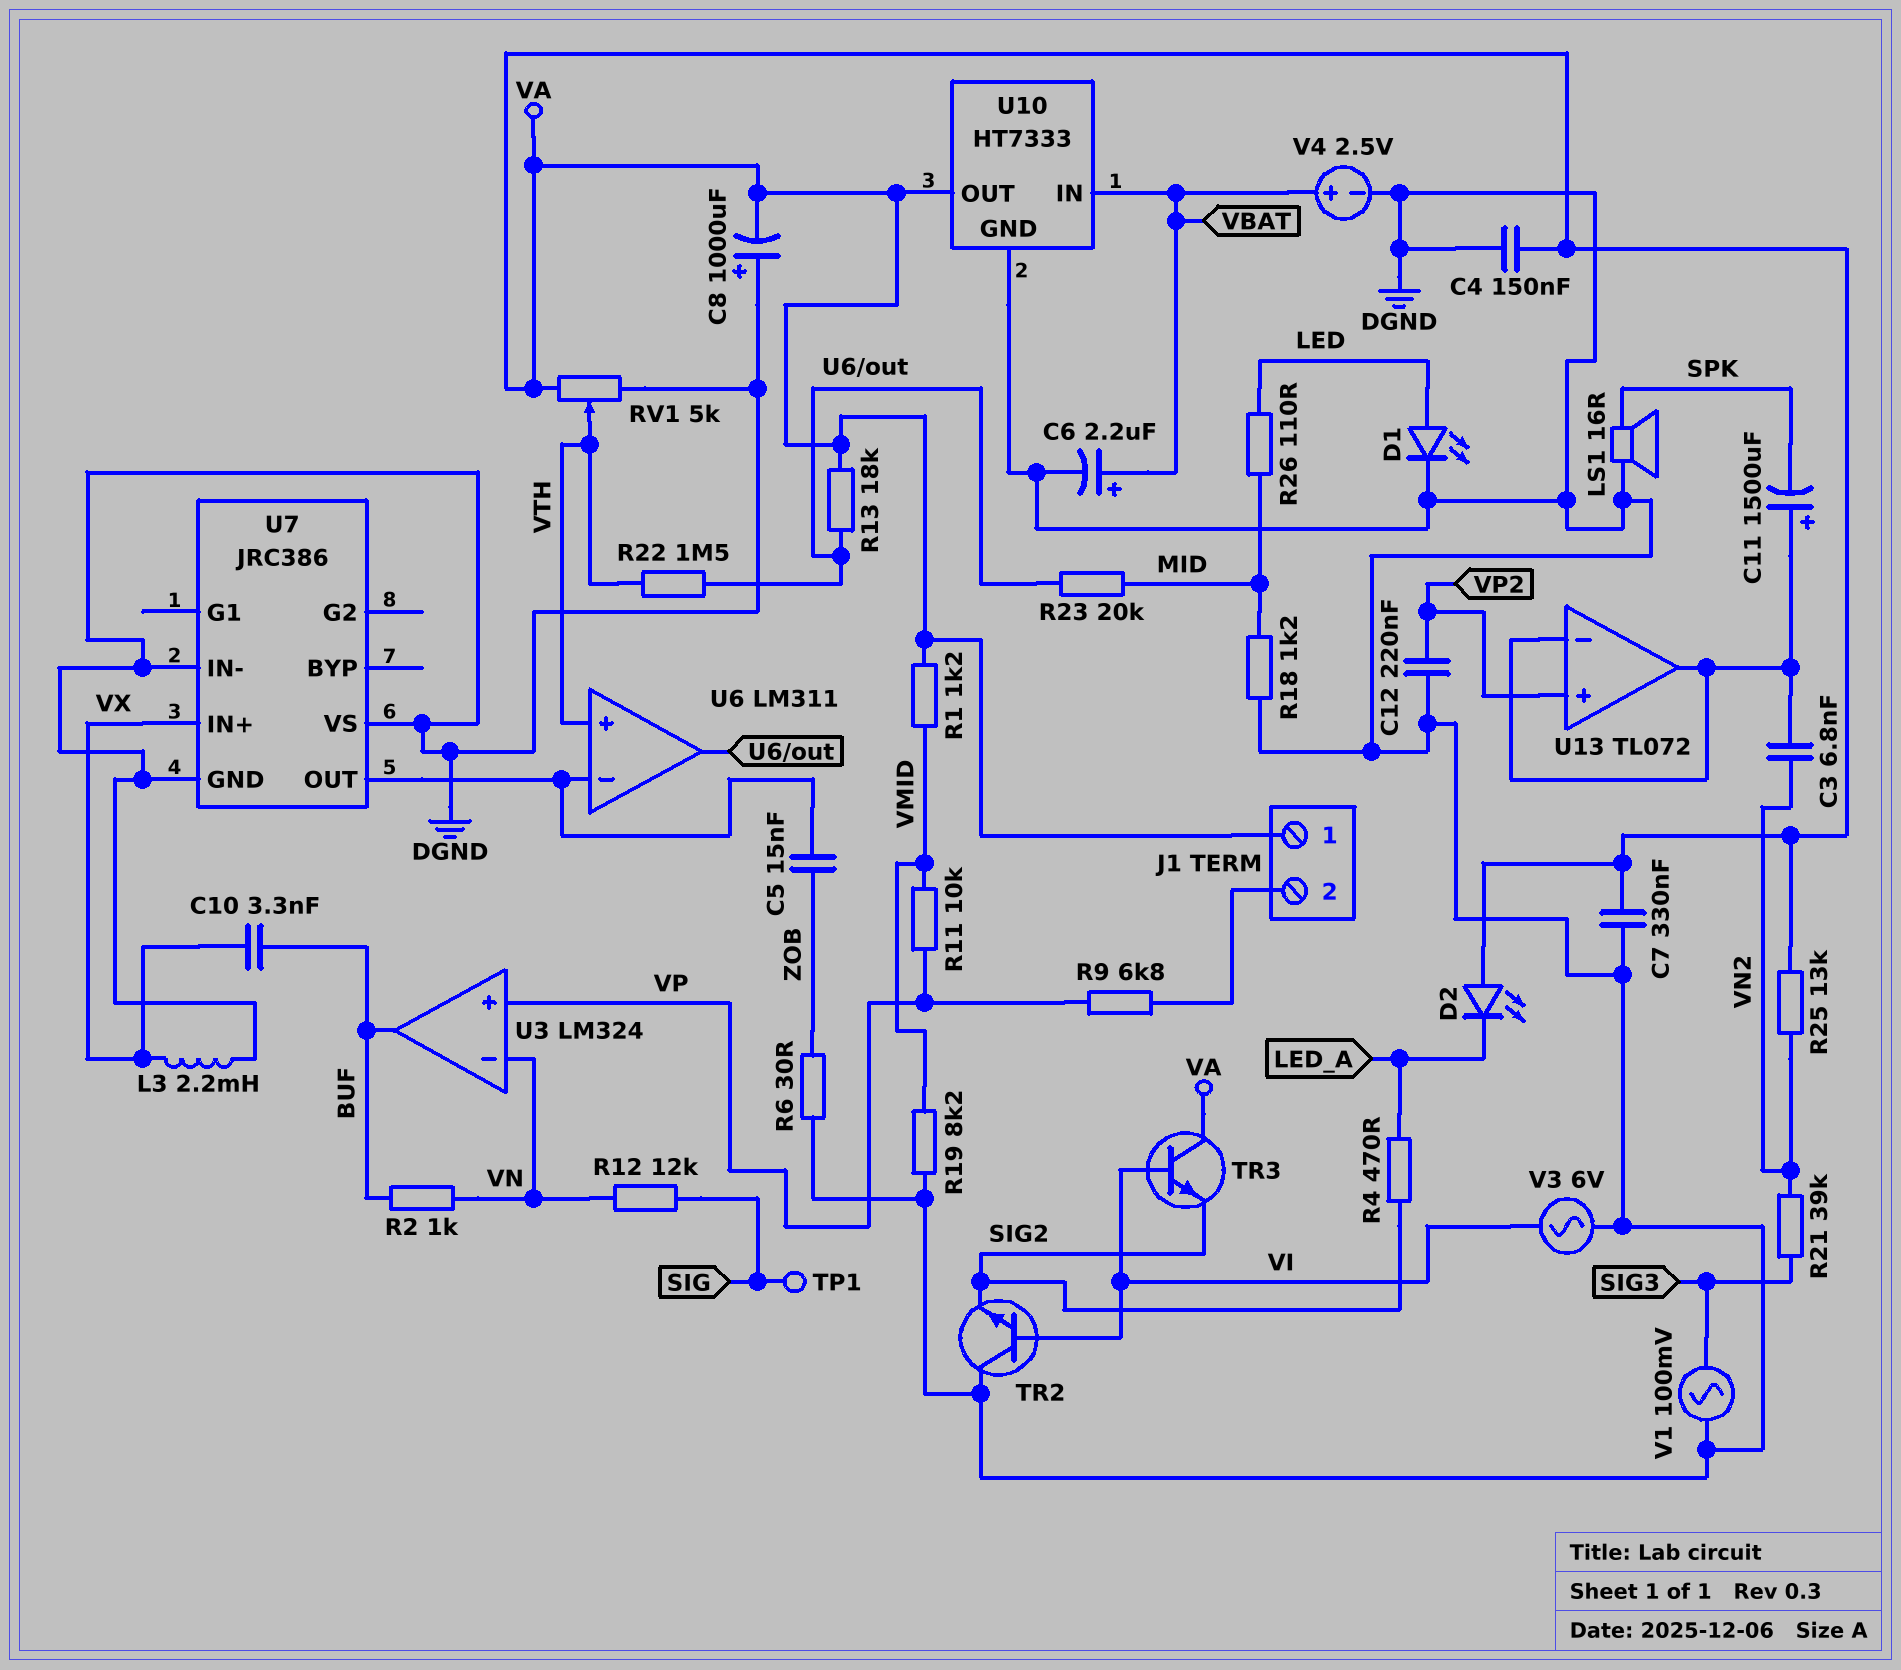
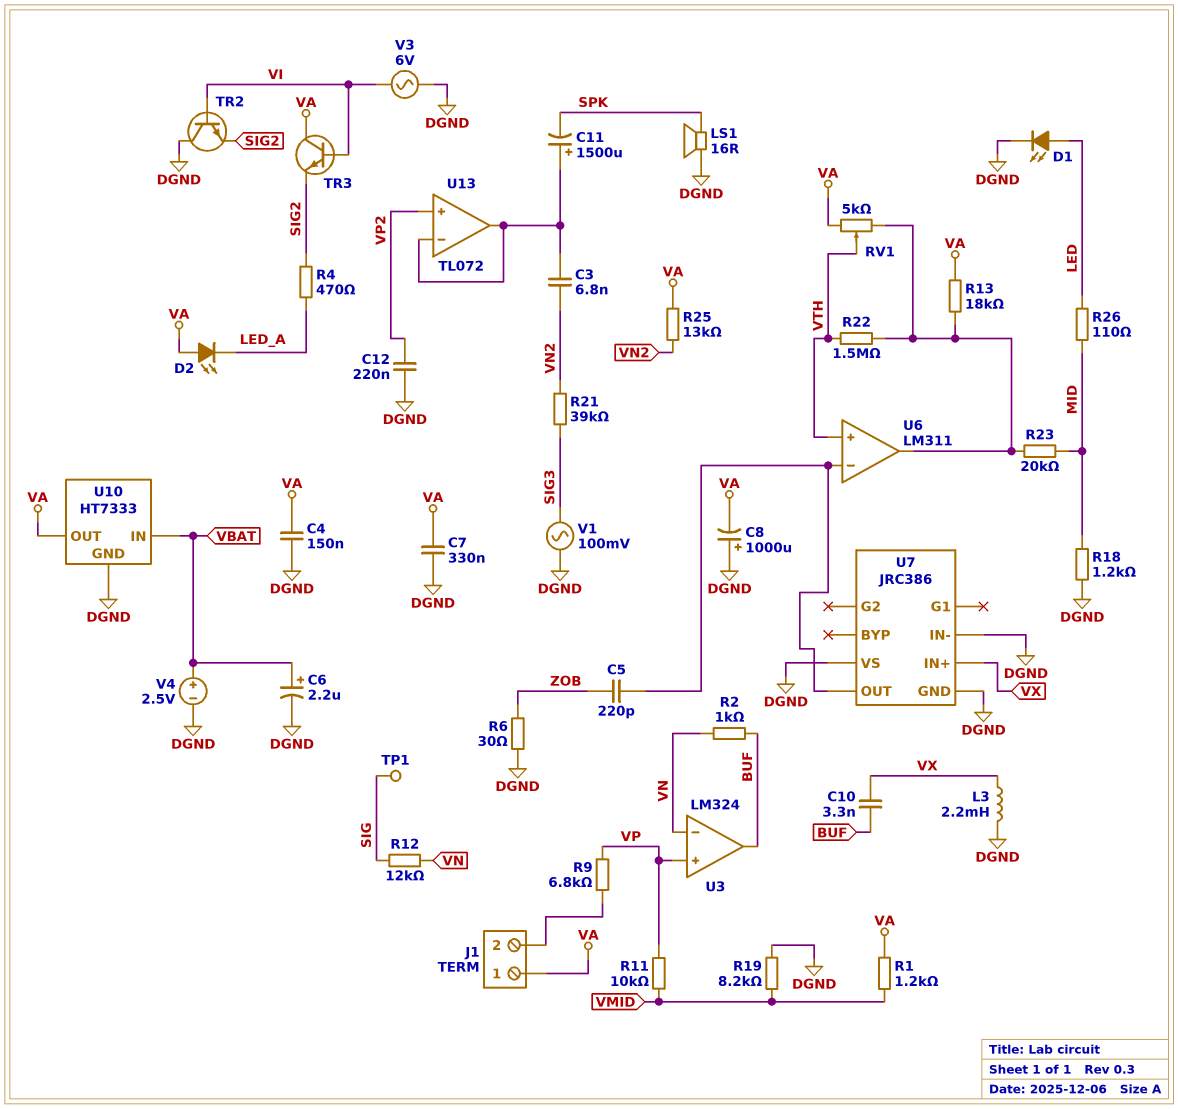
C5: 15nF (U6/in-, ZOB) -> 220pF (U6/in-, ZOB)
RV1: 5k (DGND, VA, wiper VTH) -> 5k (U6/out, VA, wiper VTH)

